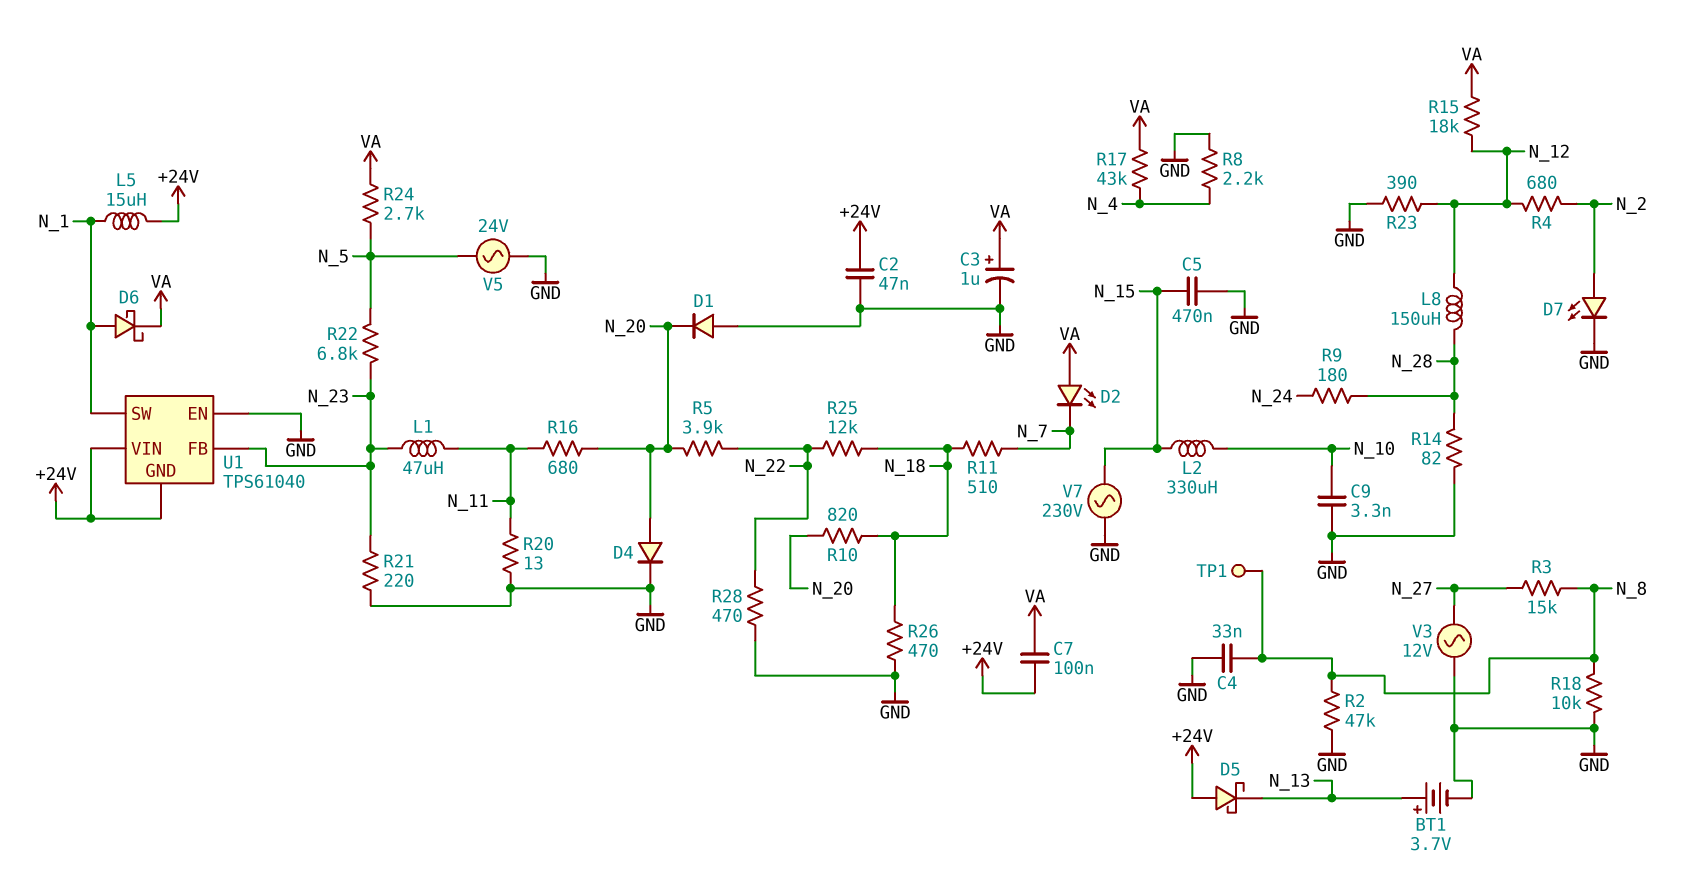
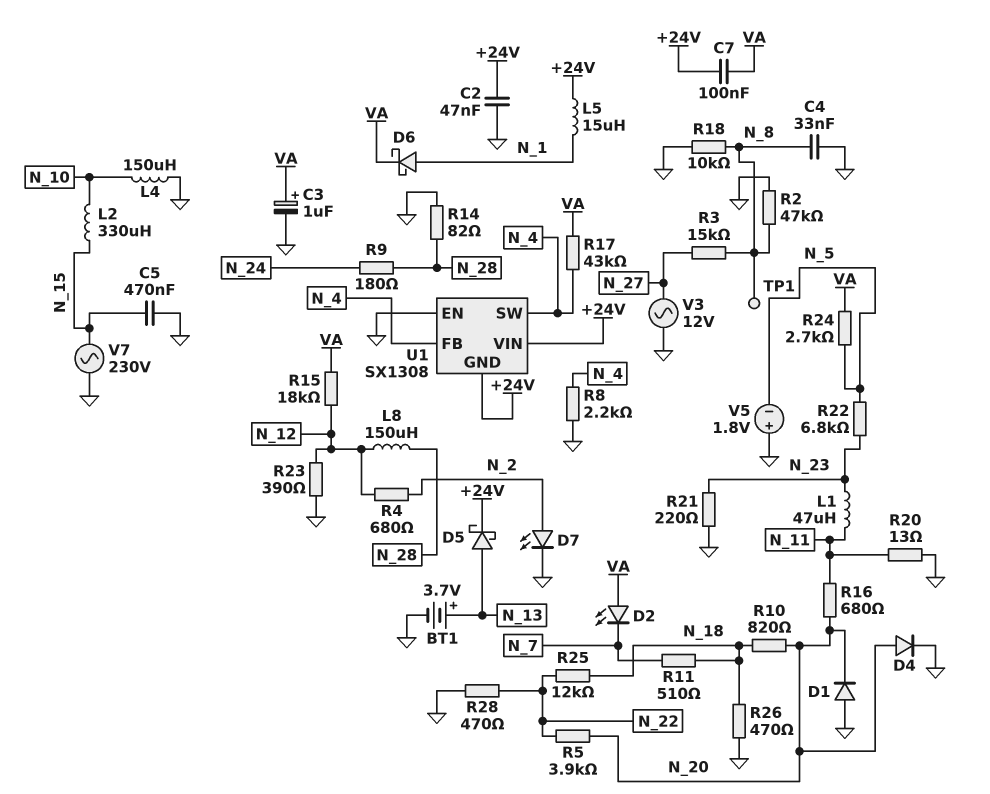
C9: 3.3nF (GND, N_10) -> none
D5: schottky (A +24V, K N_13) -> schottky (A N_13, K +24V)
L4: none -> 150uH (GND, N_10)
U1: TPS61040 -> SX1308
U1 pin FB: N_23 -> N_4
U1 pin SW: N_1 -> N_4
V5: AC 24V (GND, N_5) -> 1.8V (plus GND, minus N_5)

